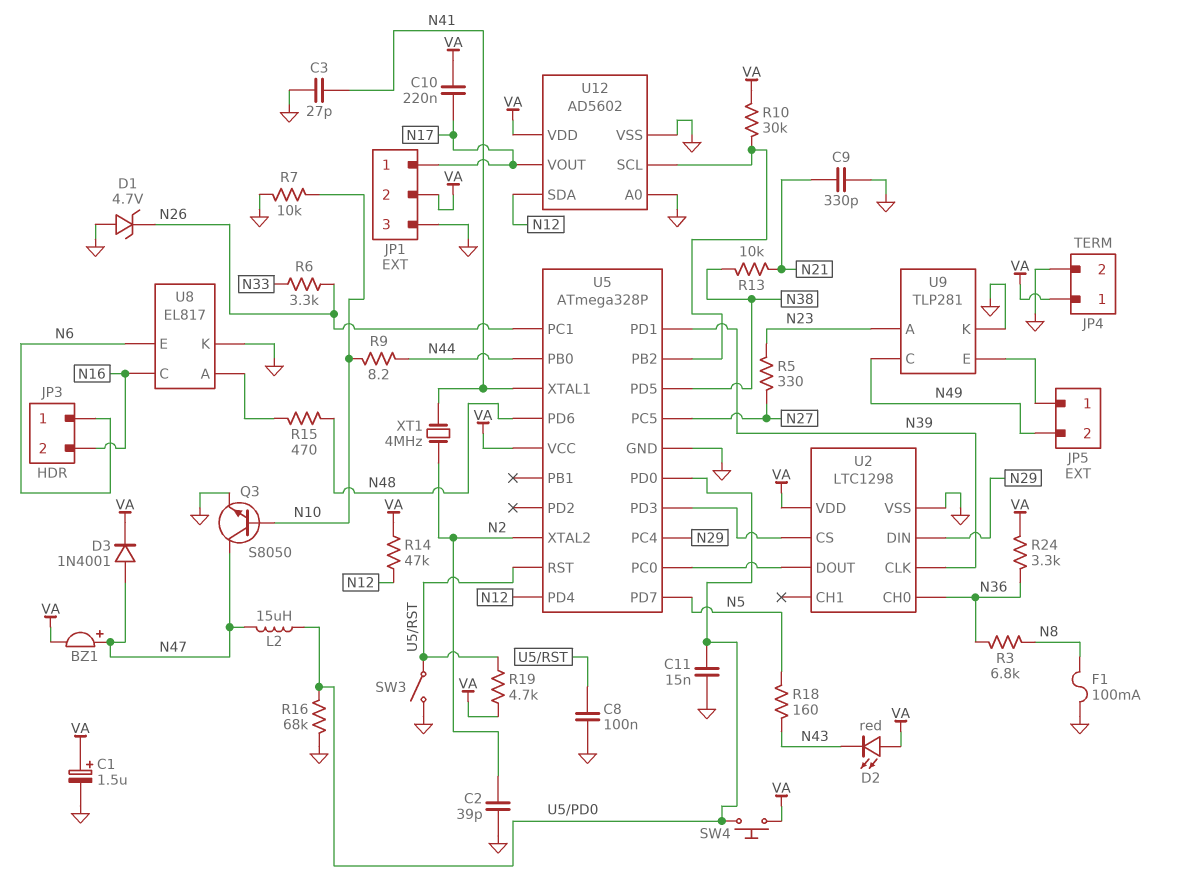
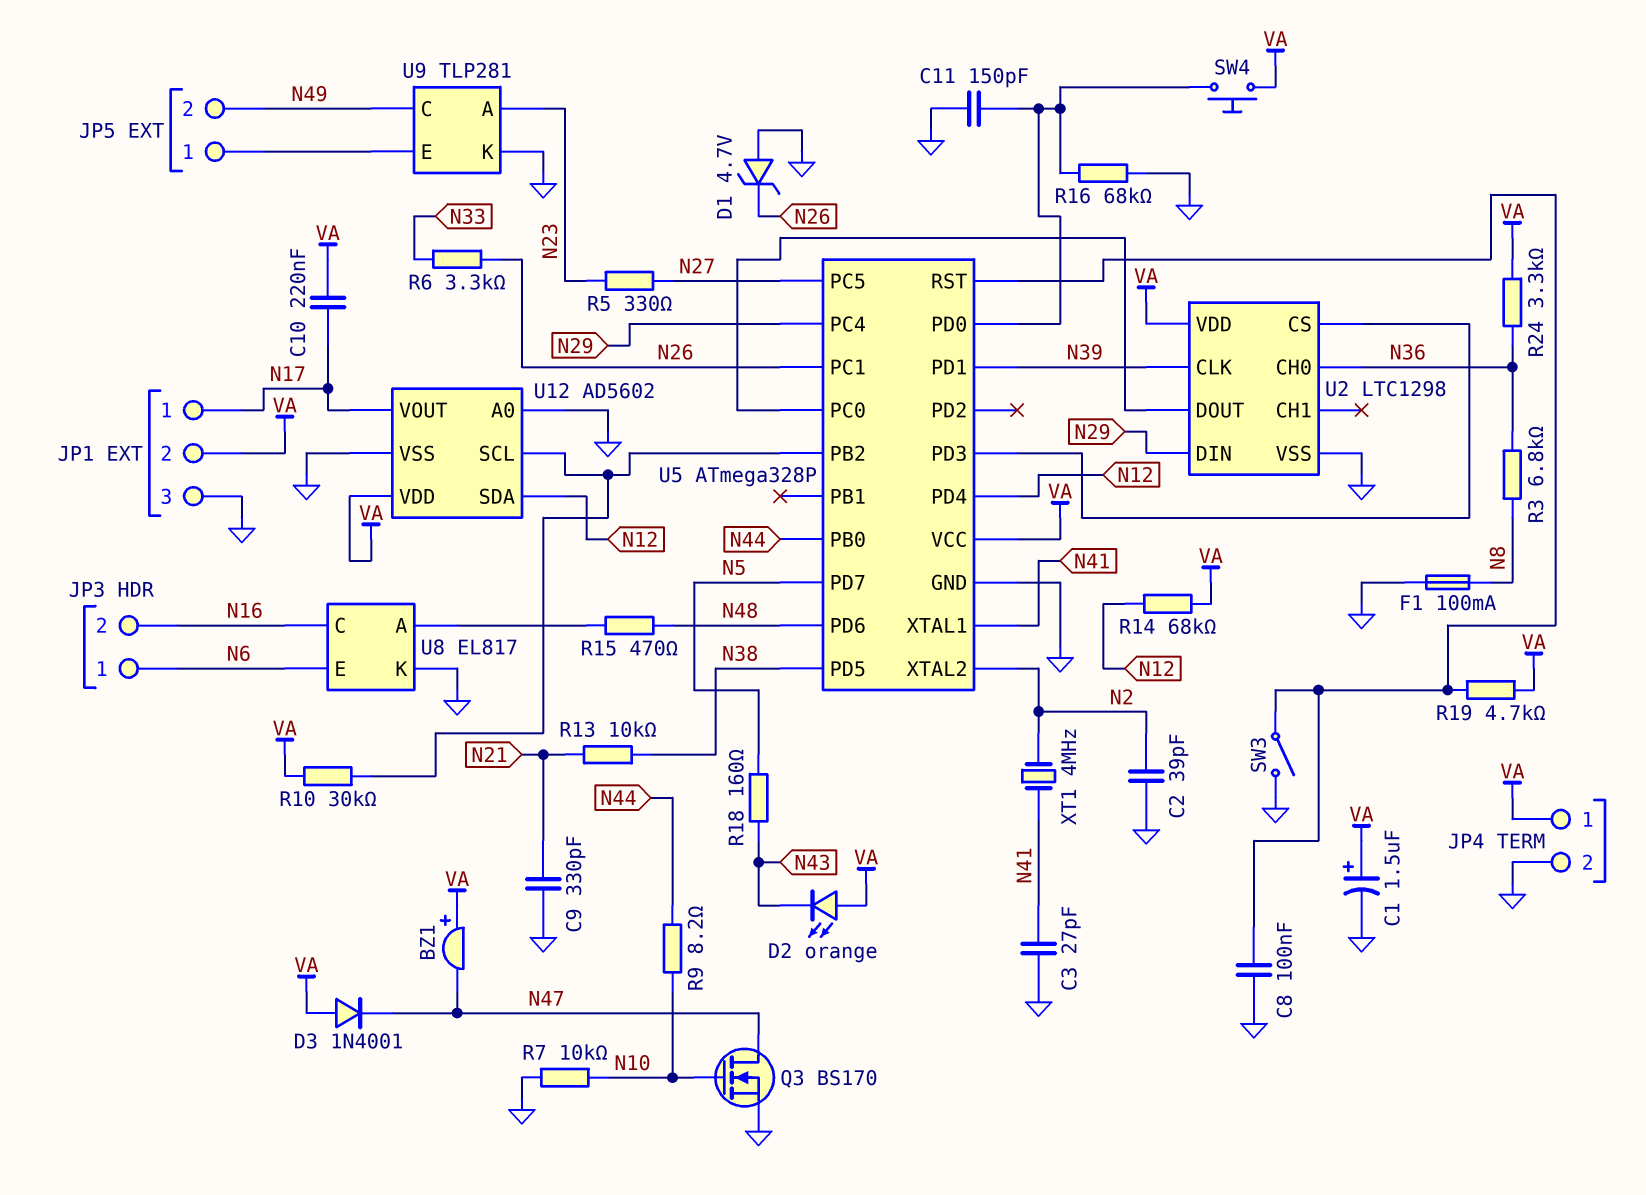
BZ1: buzzer (plus N47, minus VA) -> buzzer (plus VA, minus N47)
C11: 15nF (GND, U5/PD0) -> 150pF (GND, U5/PD0)
D2: LED red (A VA, K N43) -> LED orange (A VA, K N43)
D3: diode 1N4001 (A N47, K VA) -> diode 1N4001 (A VA, K N47)
L2: 15uH (N47, U5/PD0) -> none
Q3: NPN S8050 (B N10, C N47, E GND) -> NMOS BS170 (G N10, D N47, S GND)
R14: 47k (N12, VA) -> 68k (N12, VA)

